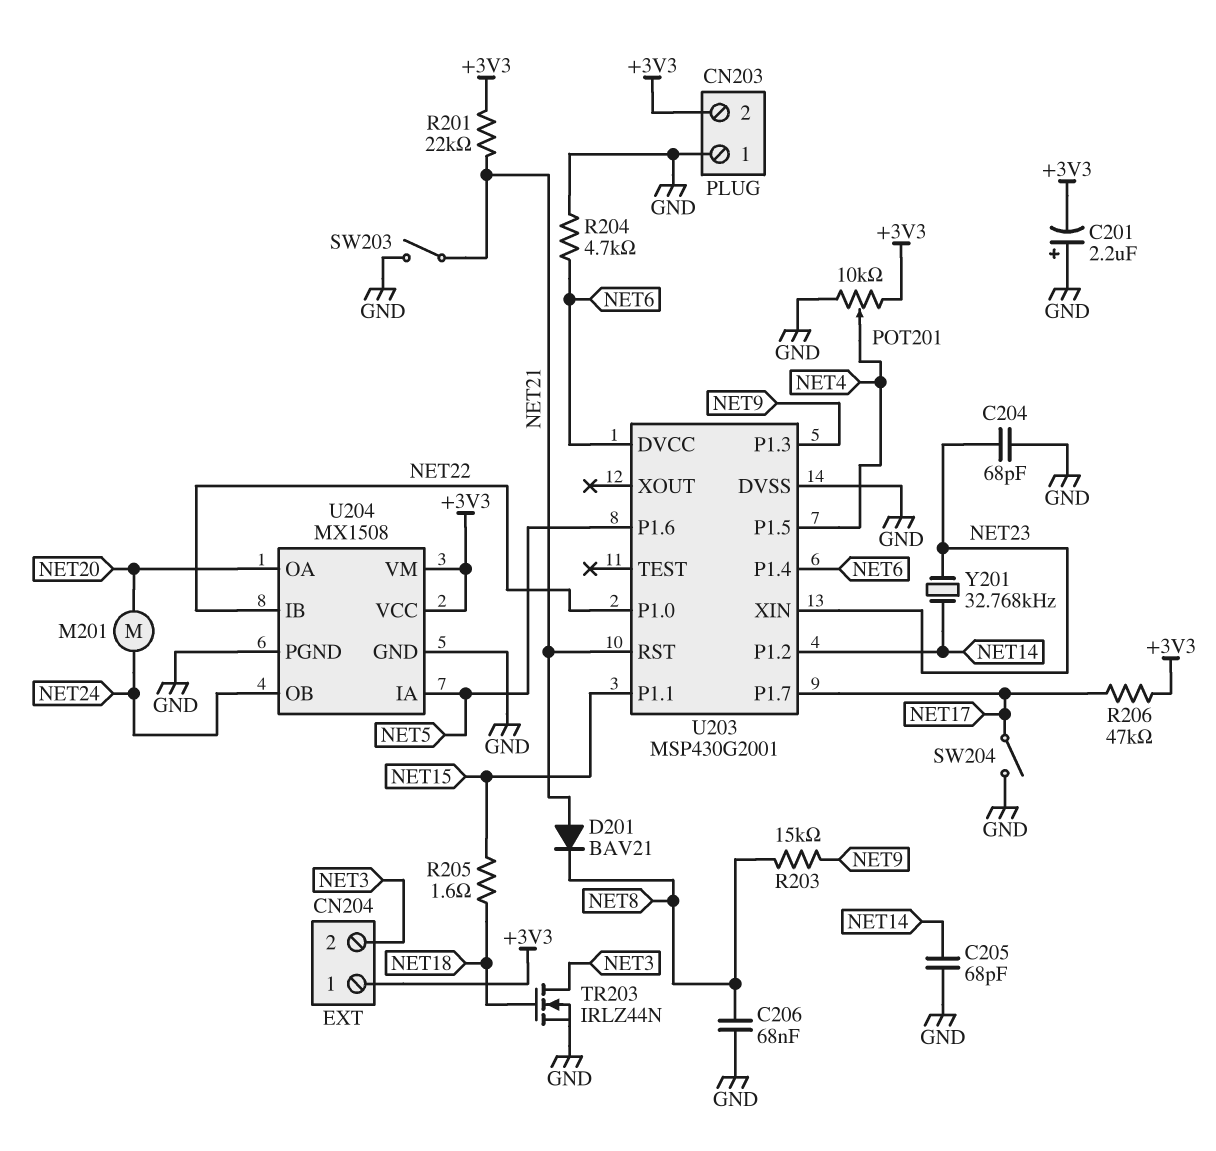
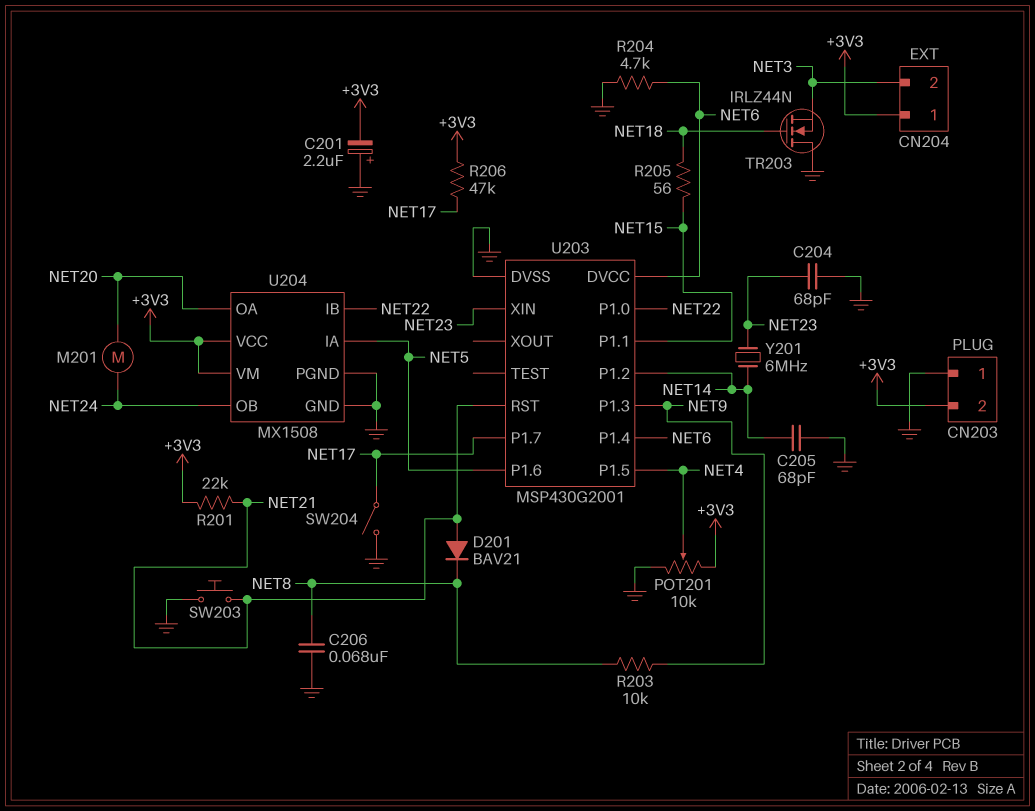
R203: 15k (NET8, NET9) -> 10k (NET8, NET9)
R205: 1.6 (NET15, NET18) -> 56 (NET15, NET18)
SW203: switch (GND, NET21) -> button (GND, NET21)
TR203: NMOS IRLZ44N (G NET18, D NET3, S GND) -> NMOS IRLZ44N (G NET18, D GND, S NET3)
Y201: 32.768kHz (NET14, NET23) -> 6MHz (NET14, NET23)

